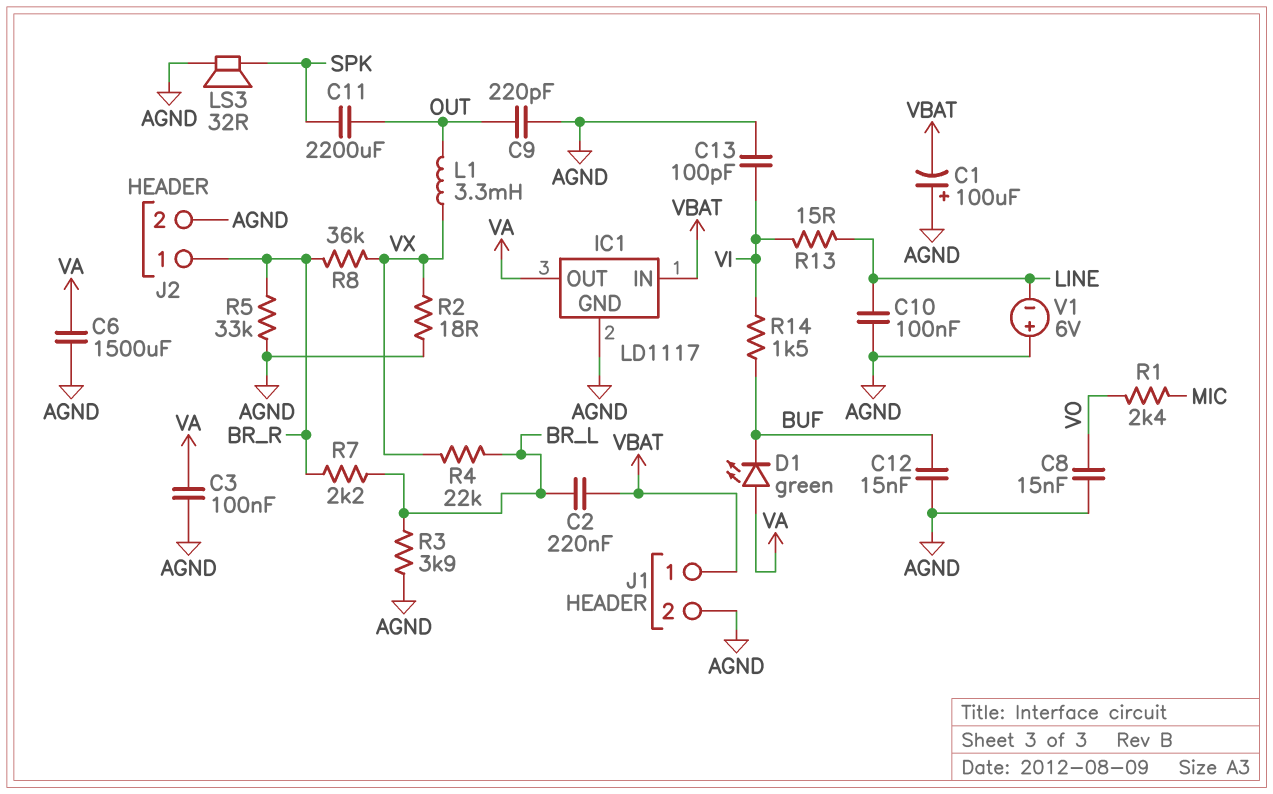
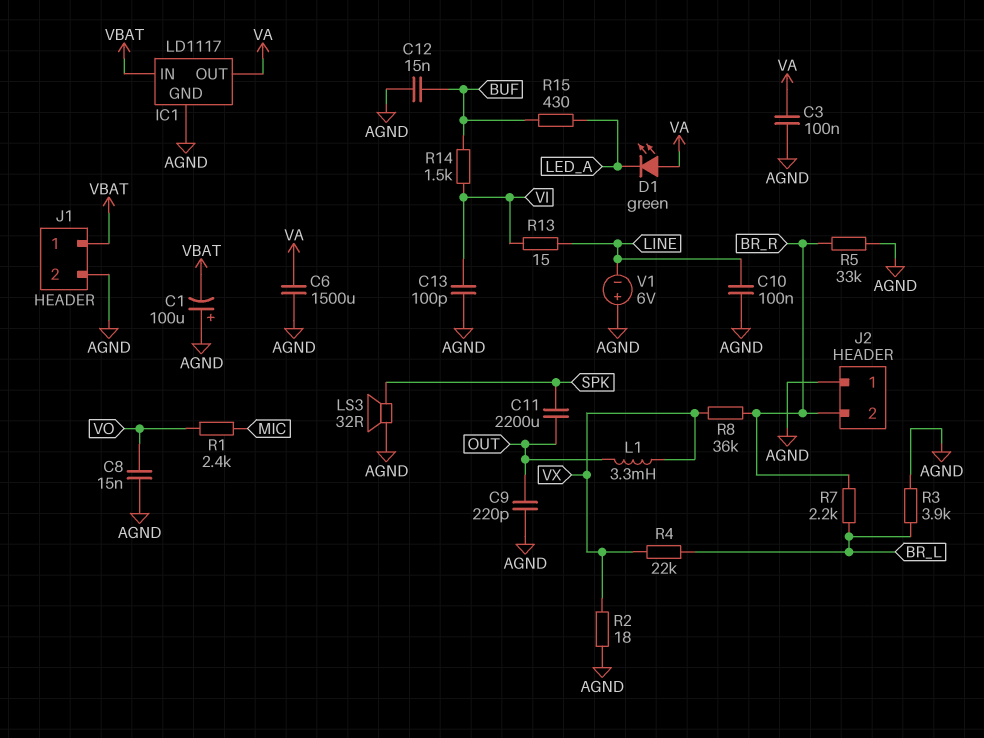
C2: 220nF (BR_L, VBAT) -> none
D1: LED green (A VA, K BUF) -> LED green (A VA, K LED_A)
J2 pin 1: BR_R -> AGND
J2 pin 2: AGND -> BR_R
R15: none -> 430 (BUF, LED_A)

